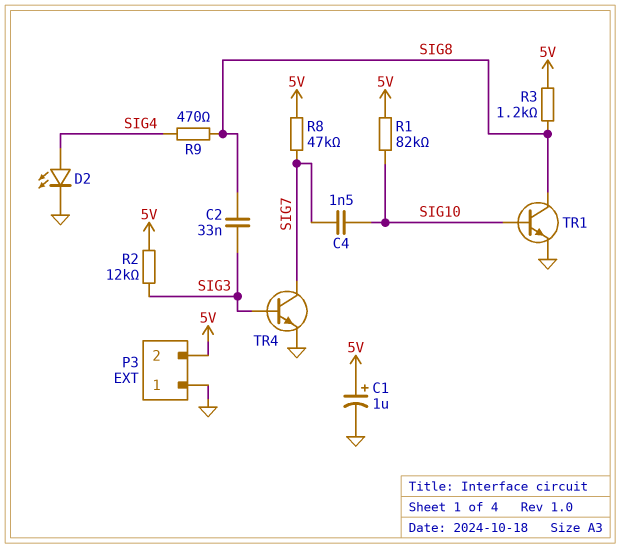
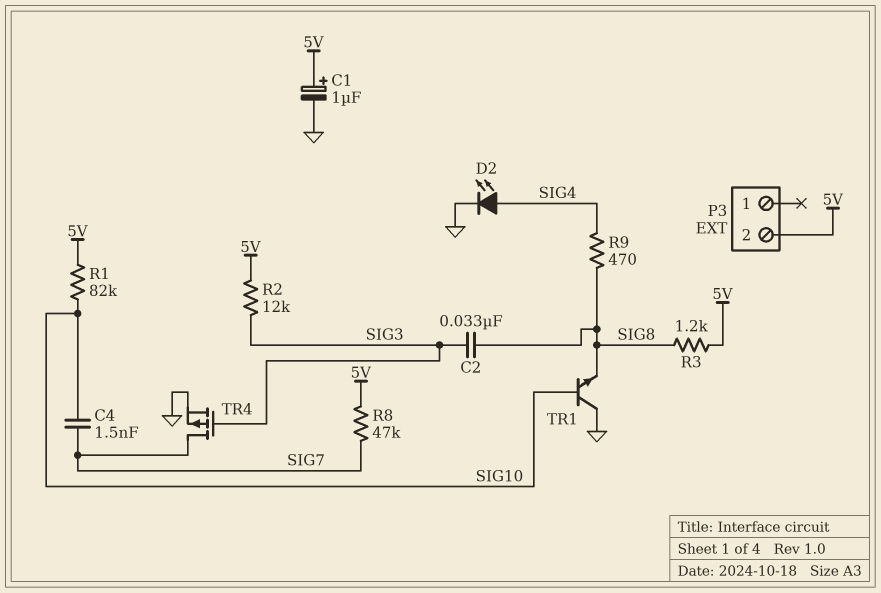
P3 pin 1: GND -> none
TR1: NPN (B SIG10, C SIG8, E GND) -> NPN (B SIG10, C GND, E SIG8)
TR4: NPN (B SIG3, C SIG7, E GND) -> PMOS (G SIG3, D SIG7, S GND)

